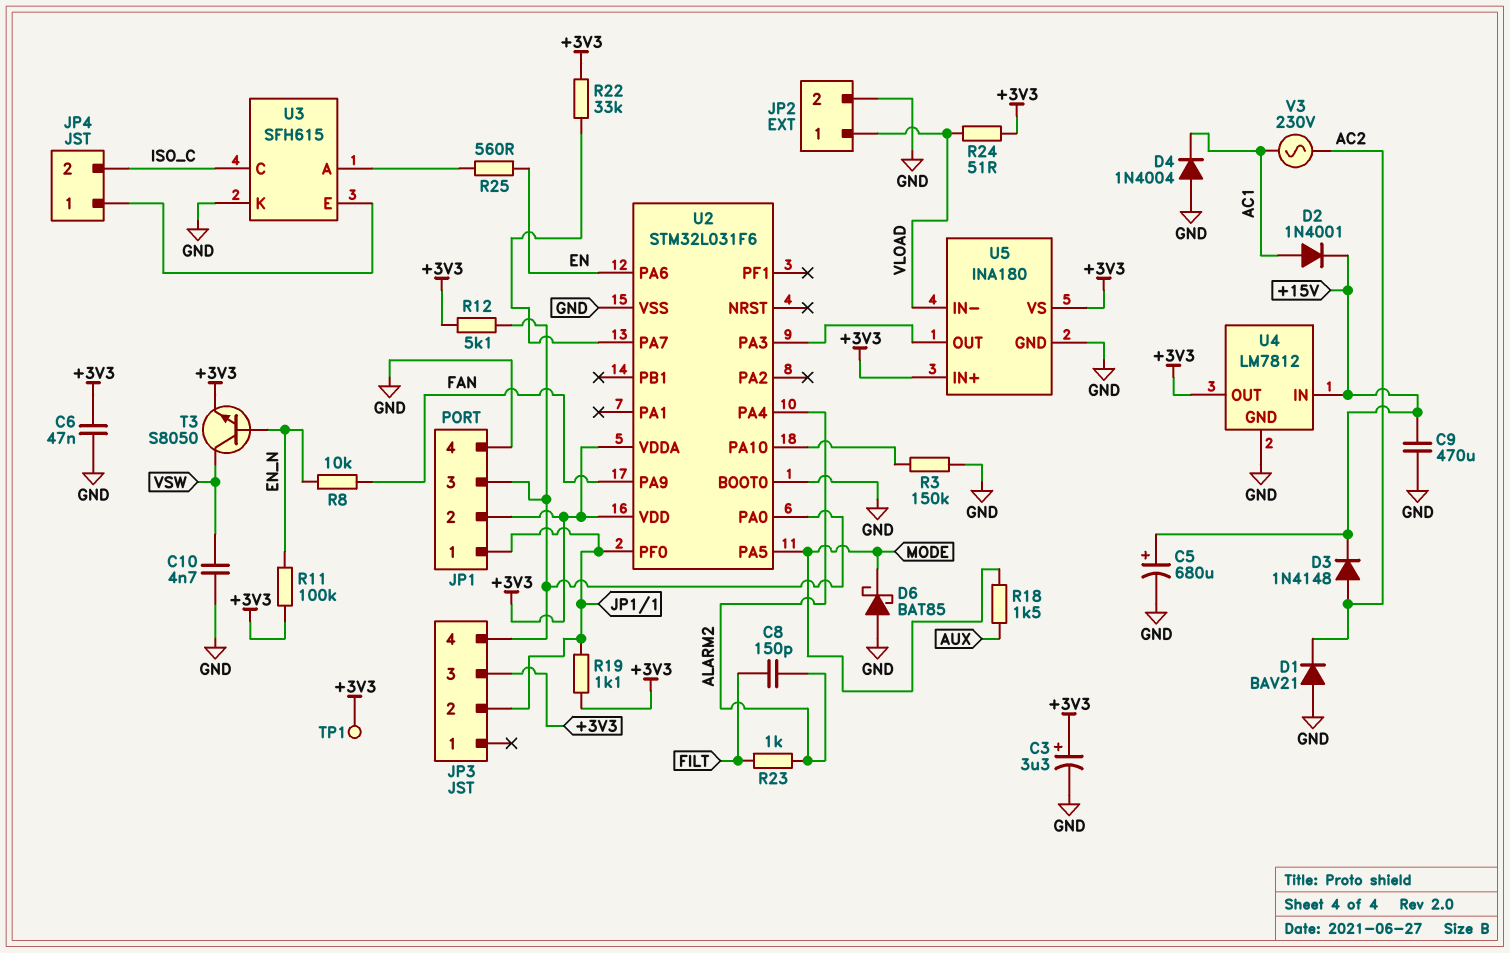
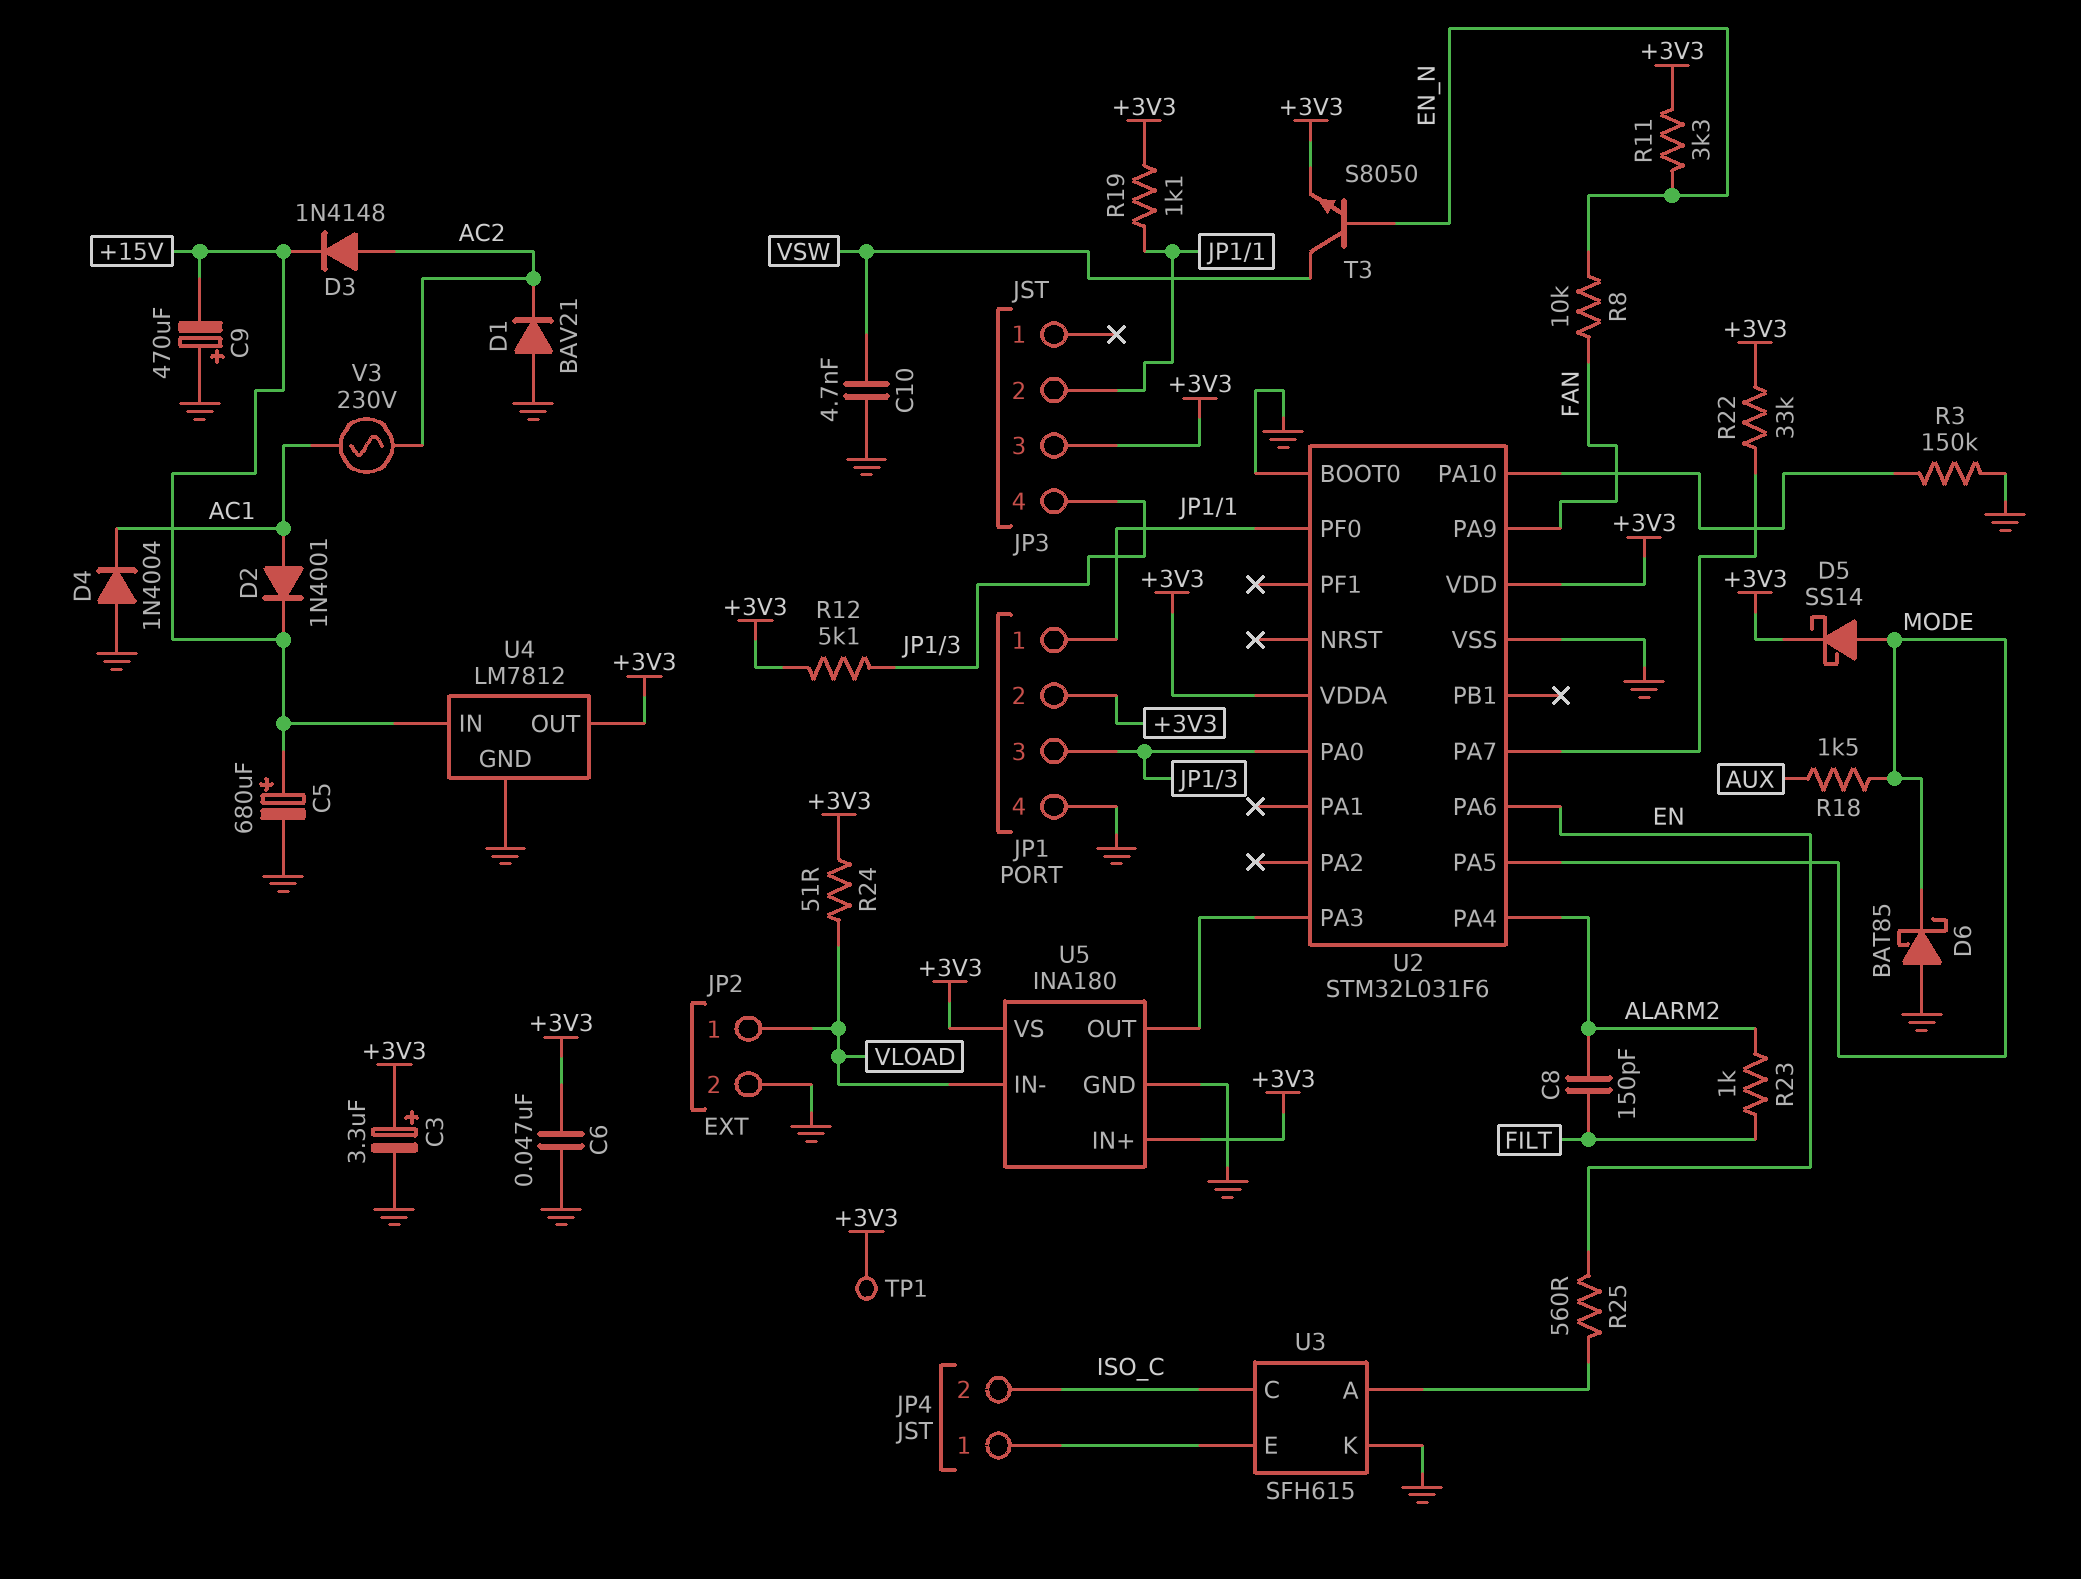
C9: 470uF (+15V, GND) -> 470uF (plus GND, minus +15V)
D5: none -> schottky SS14 (A MODE, K +3V3)
R11: 100k (+3V3, EN_N) -> 3.3k (+3V3, EN_N)

